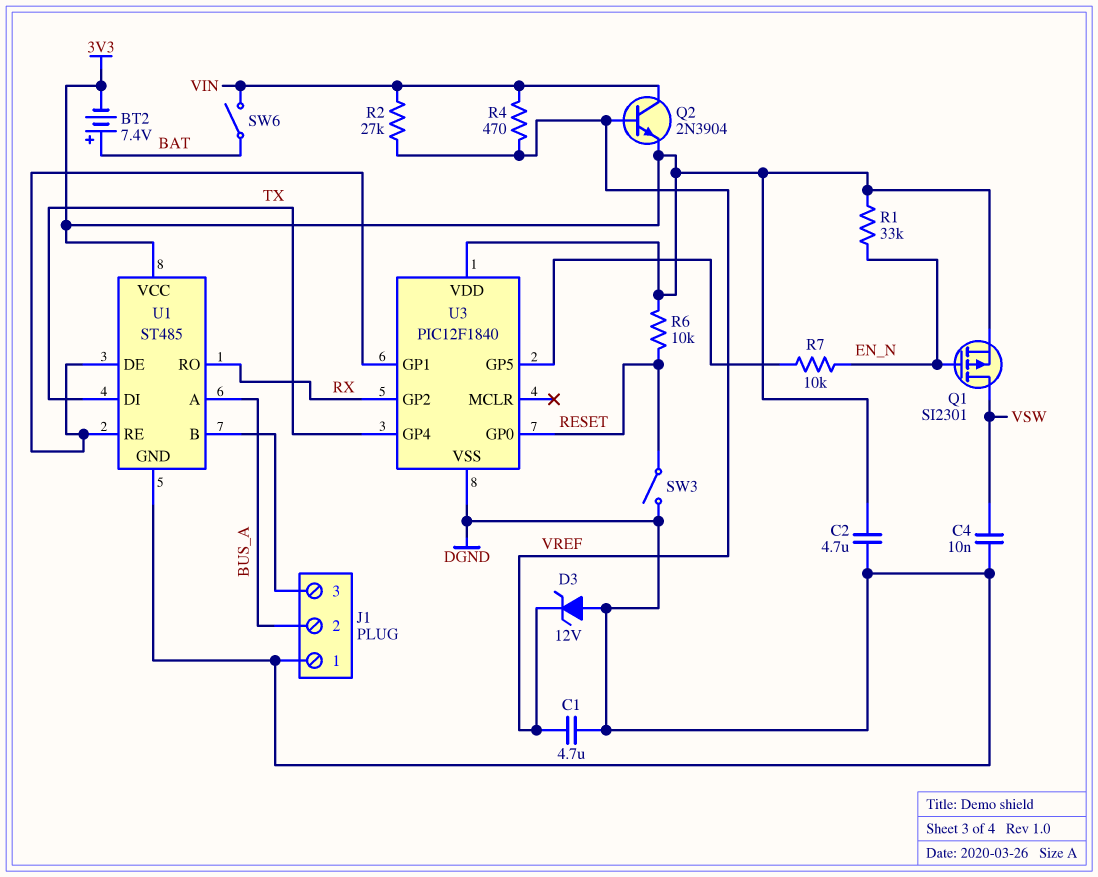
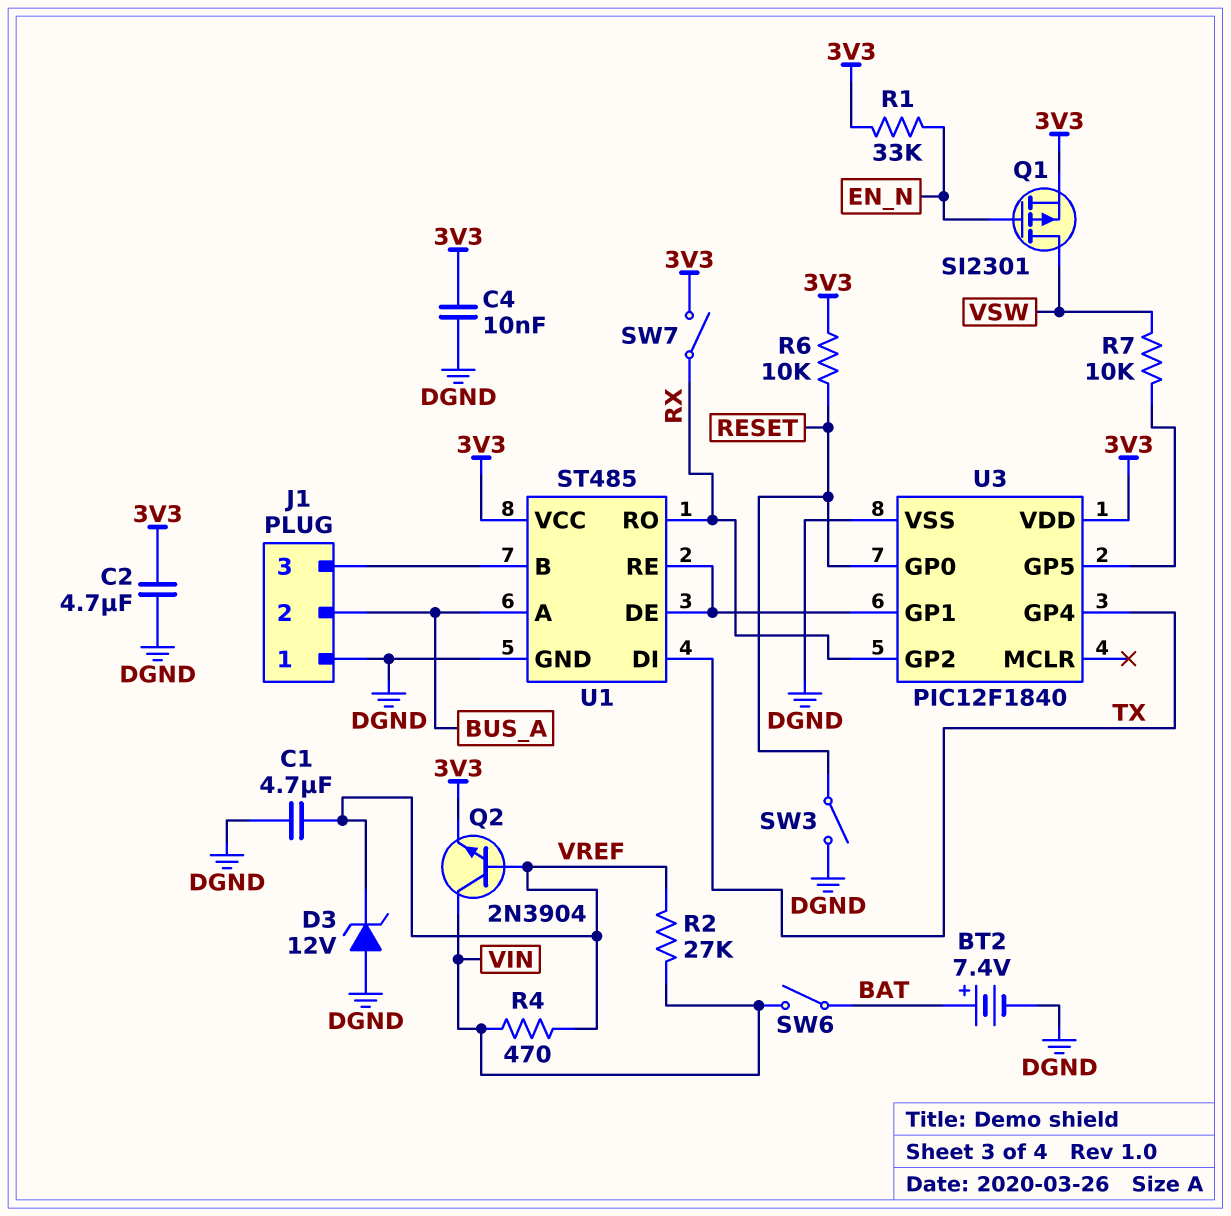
BT2: 7.4V (plus BAT, minus 3V3) -> 7.4V (plus BAT, minus DGND)
C4: 10nF (DGND, VSW) -> 10nF (3V3, DGND)
R7: 10k (EN_N, U3/GP5) -> 10k (U3/GP5, VSW)
SW7: none -> switch (3V3, RX)

